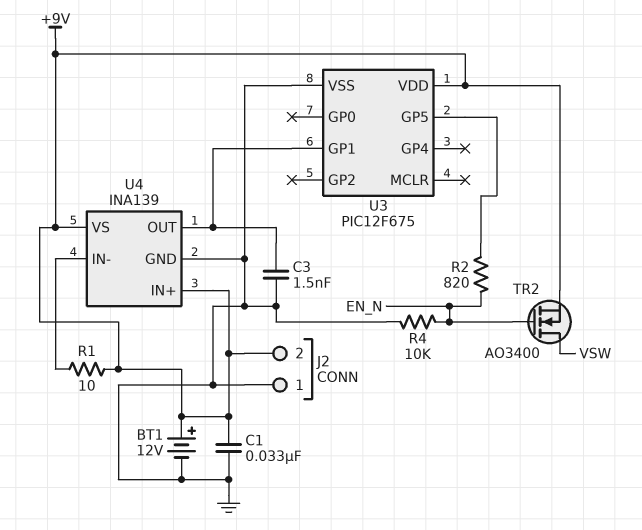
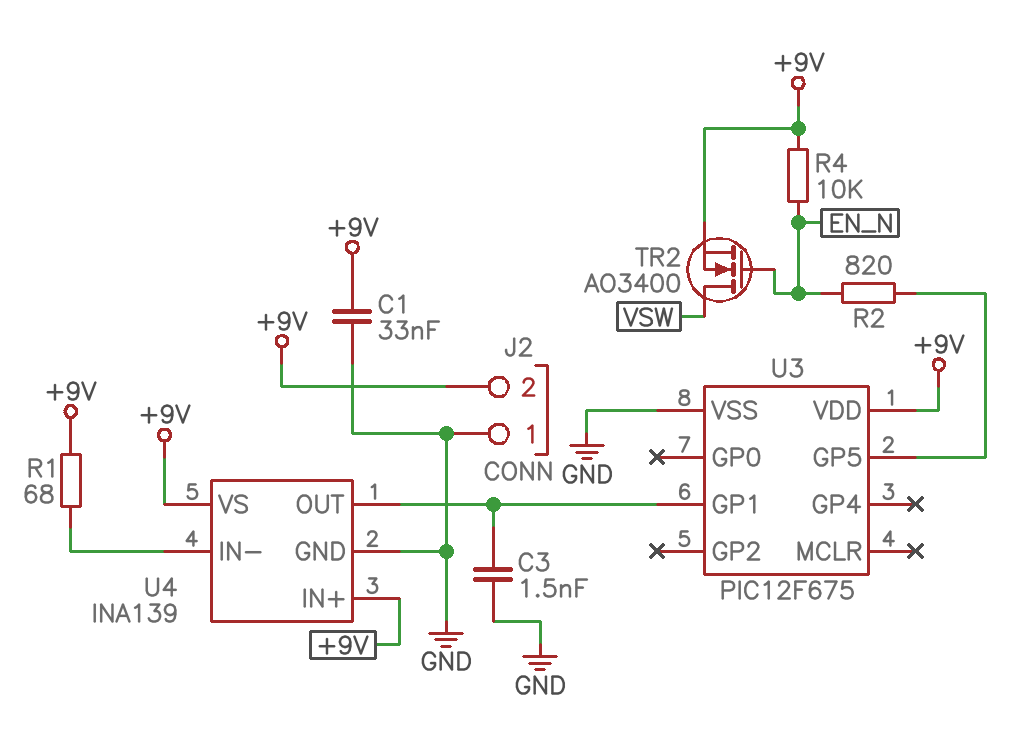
BT1: 12V (plus +9V, minus GND) -> none
R1: 10 (+9V, U4/IN-) -> 68 (+9V, U4/IN-)
R4: 10k (EN_N, GND) -> 10k (+9V, EN_N)

